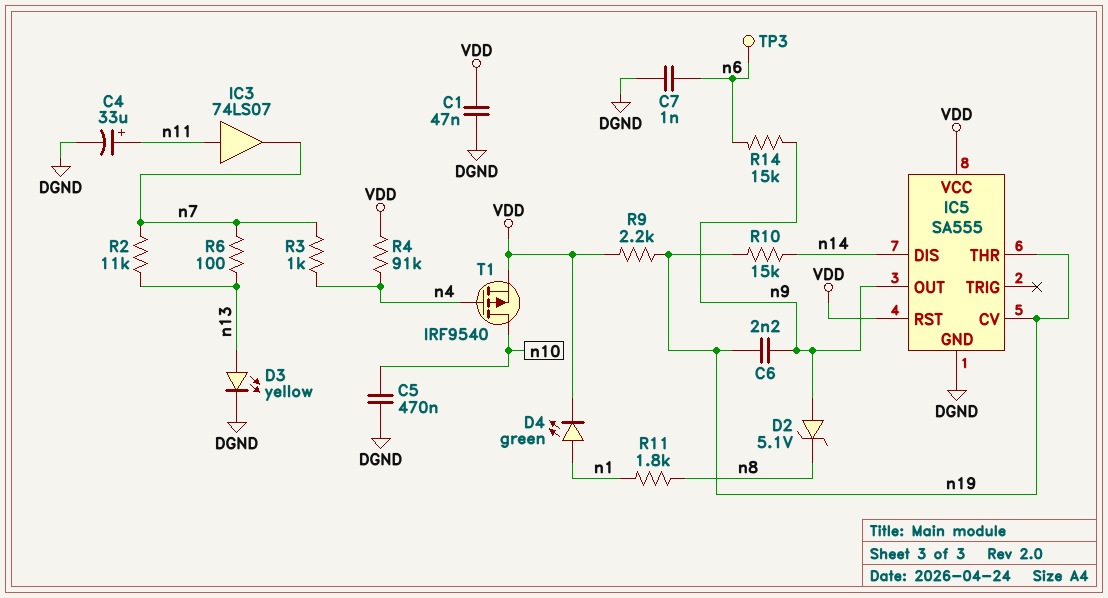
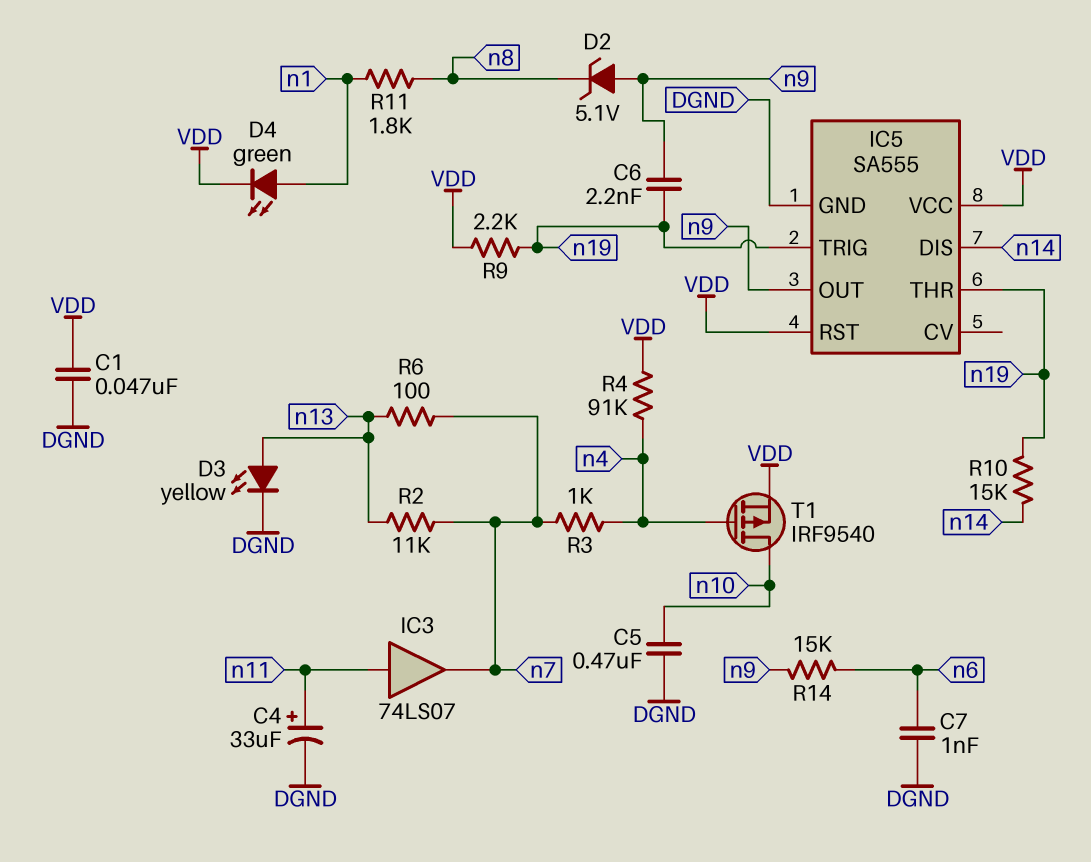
IC5 pin CV: n19 -> none
IC5 pin TRIG: none -> n19
TP3: test point (n6) -> none

